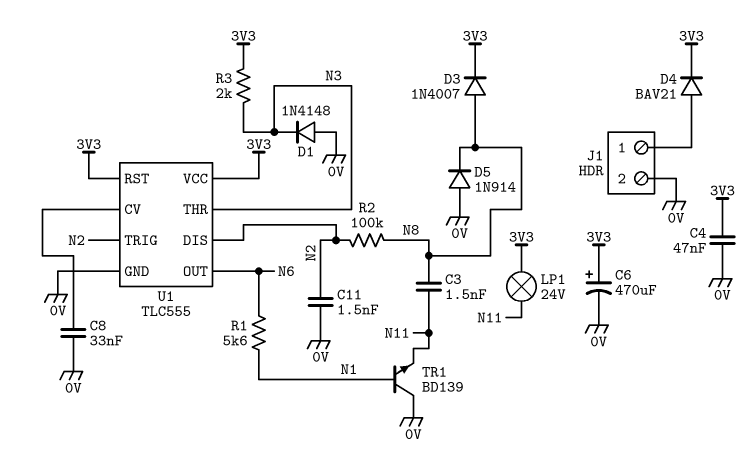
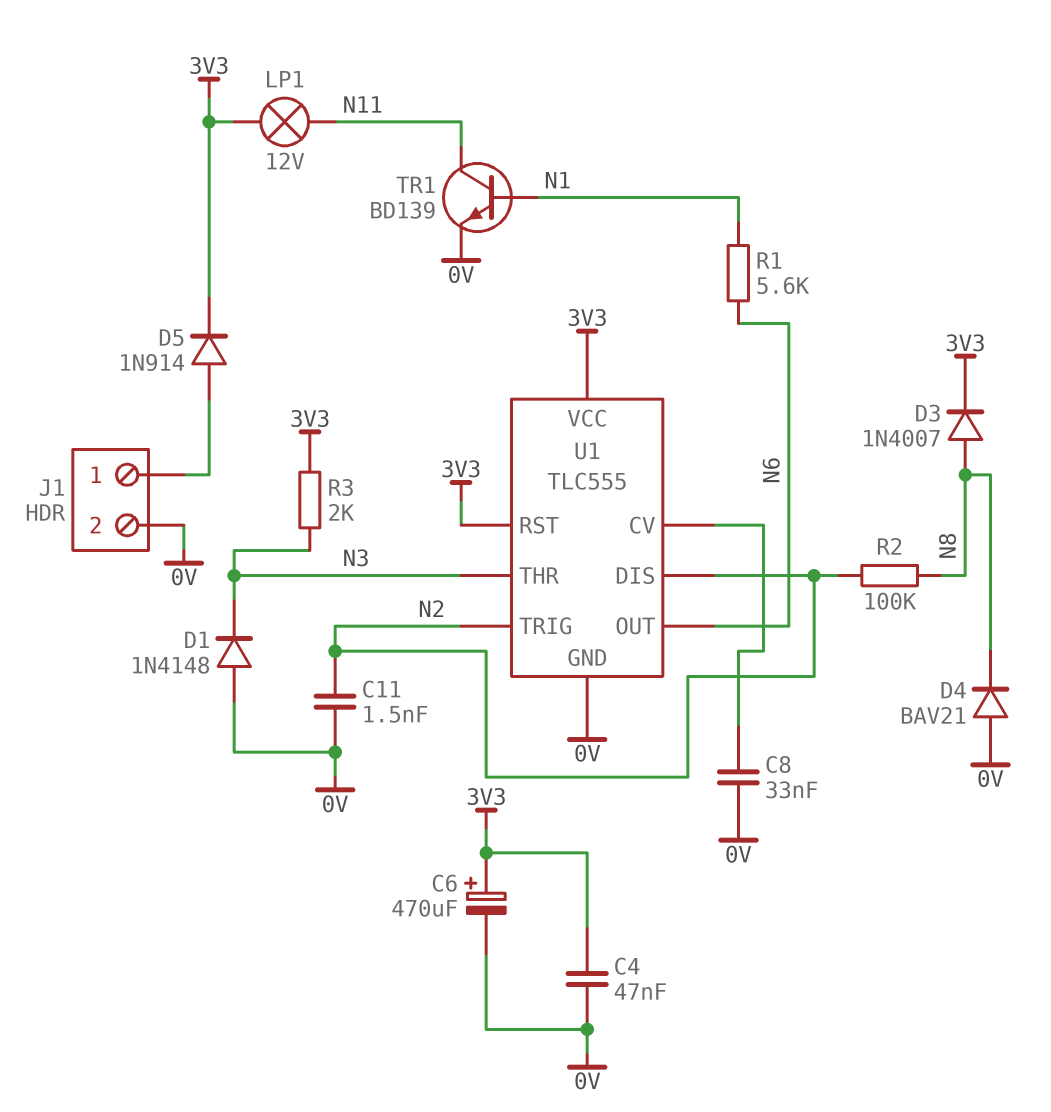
C3: 1.5nF (N8, N11) -> none
D4: diode BAV21 (A J1/1, K 3V3) -> diode BAV21 (A 0V, K N8)
D5: diode 1N914 (A 0V, K N8) -> diode 1N914 (A J1/1, K 3V3)
LP1: lamp 24V (3V3, N11) -> lamp 12V (3V3, N11)
TR1: NPN BD139 (B N1, C 0V, E N11) -> NPN BD139 (B N1, C N11, E 0V)

